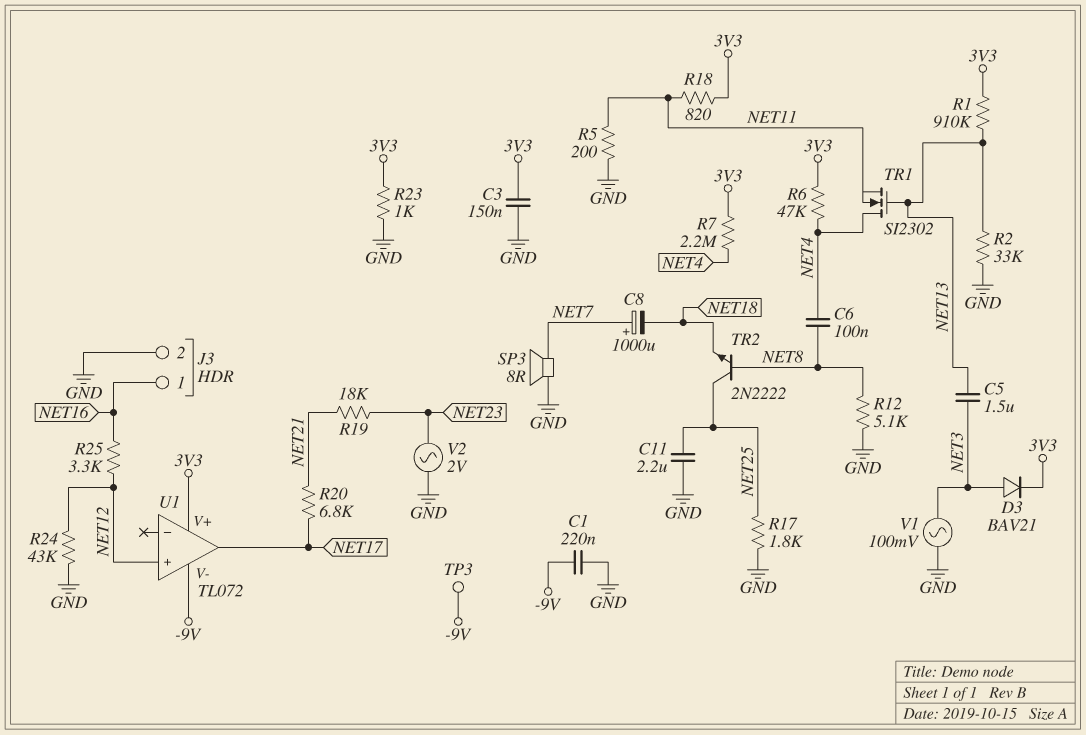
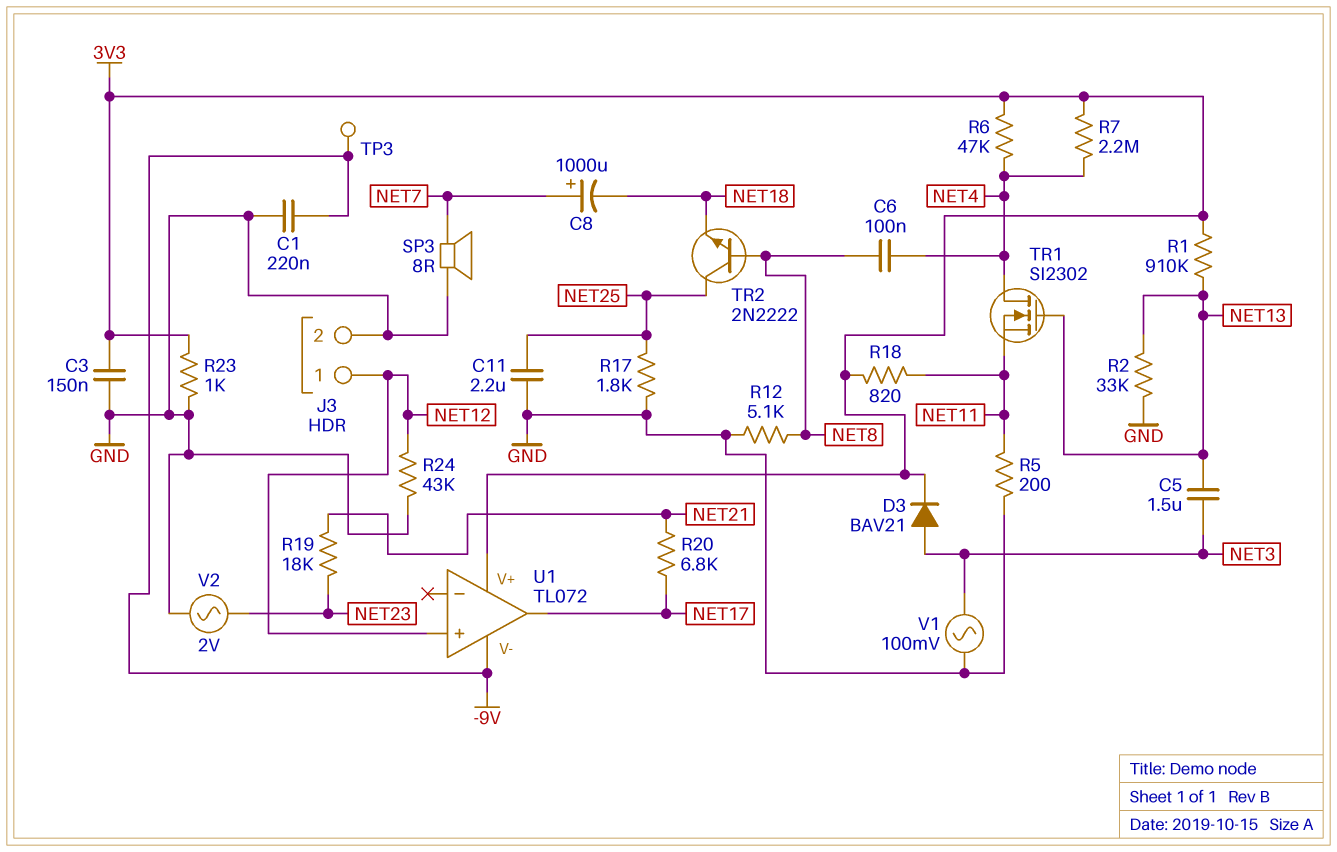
J3 pin 1: NET16 -> NET12
R25: 3.3k (NET12, NET16) -> none

